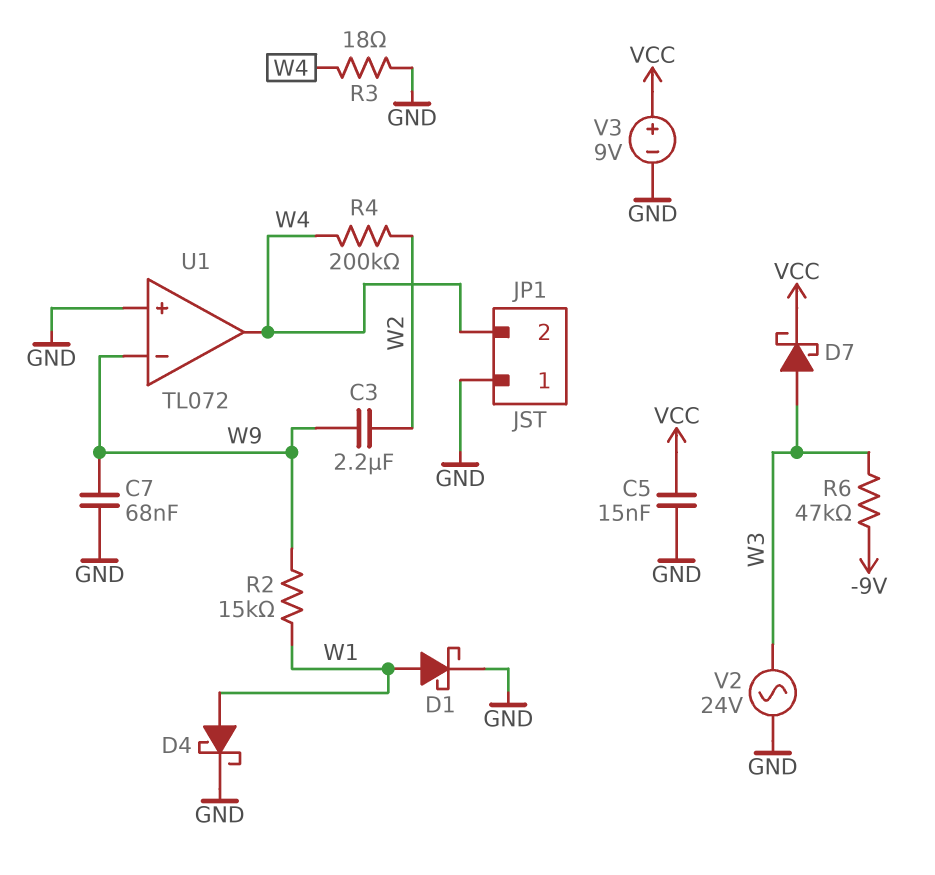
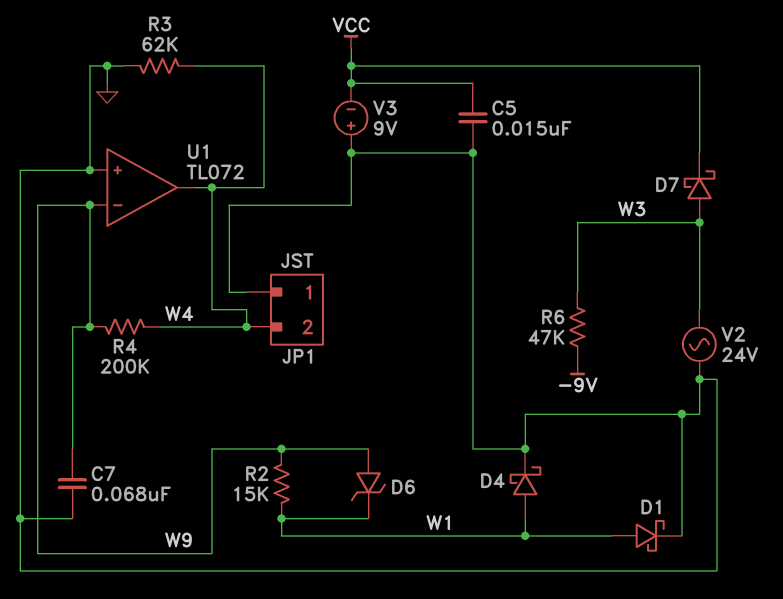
C3: 2.2uF (W2, W9) -> none
D6: none -> zener (A W9, K W1)
R3: 18 (GND, W4) -> 62k (GND, W4)
R4: 200k (W2, W4) -> 200k (W4, W9)
V3: 9V (plus VCC, minus GND) -> 9V (plus GND, minus VCC)

